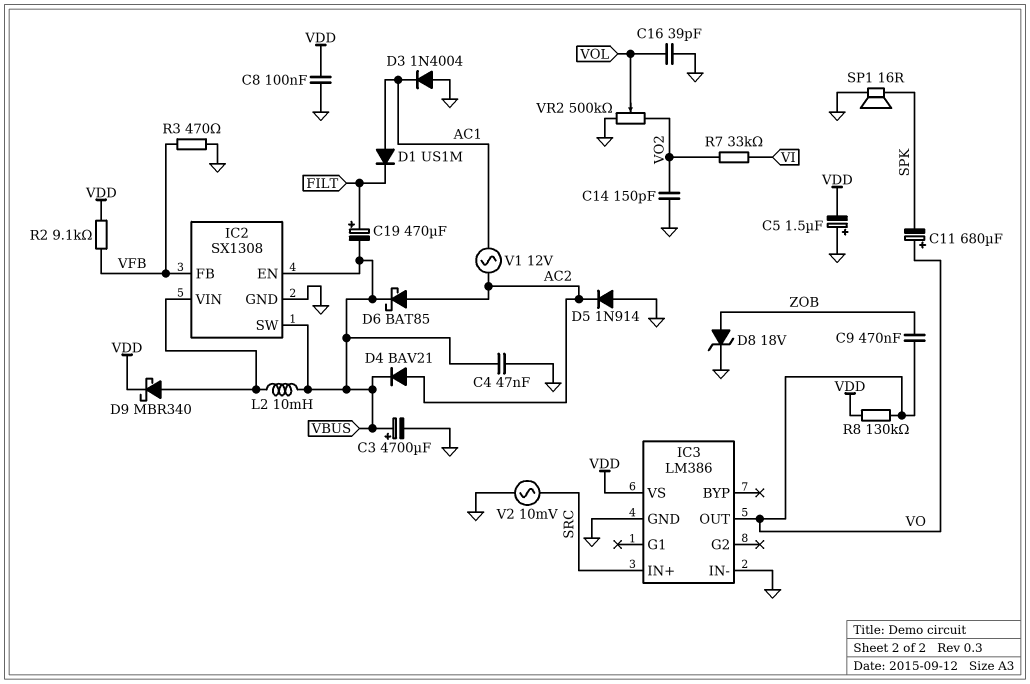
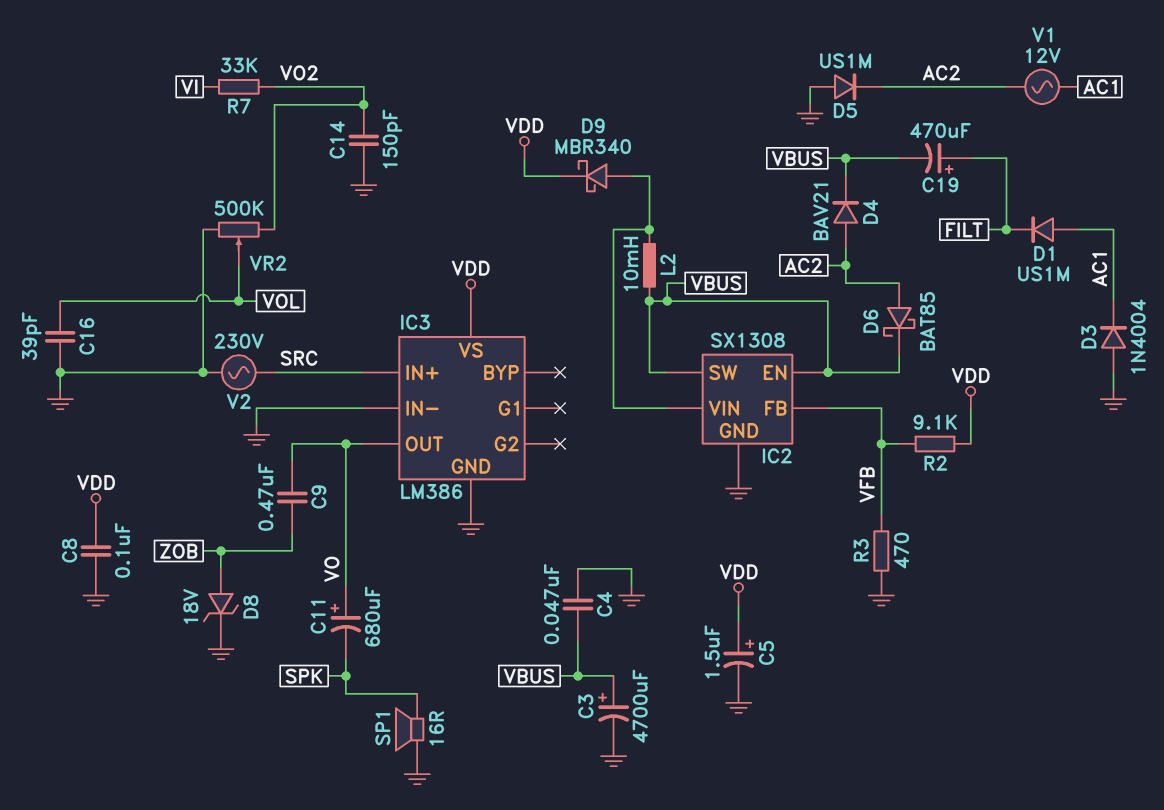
C5: 1.5uF (plus GND, minus VDD) -> 1.5uF (plus VDD, minus GND)
D5: diode 1N914 (A GND, K AC2) -> diode US1M (A GND, K AC2)
R8: 130k (VDD, VO) -> none
V2: AC 10mV (GND, SRC) -> AC 230V (GND, SRC)

